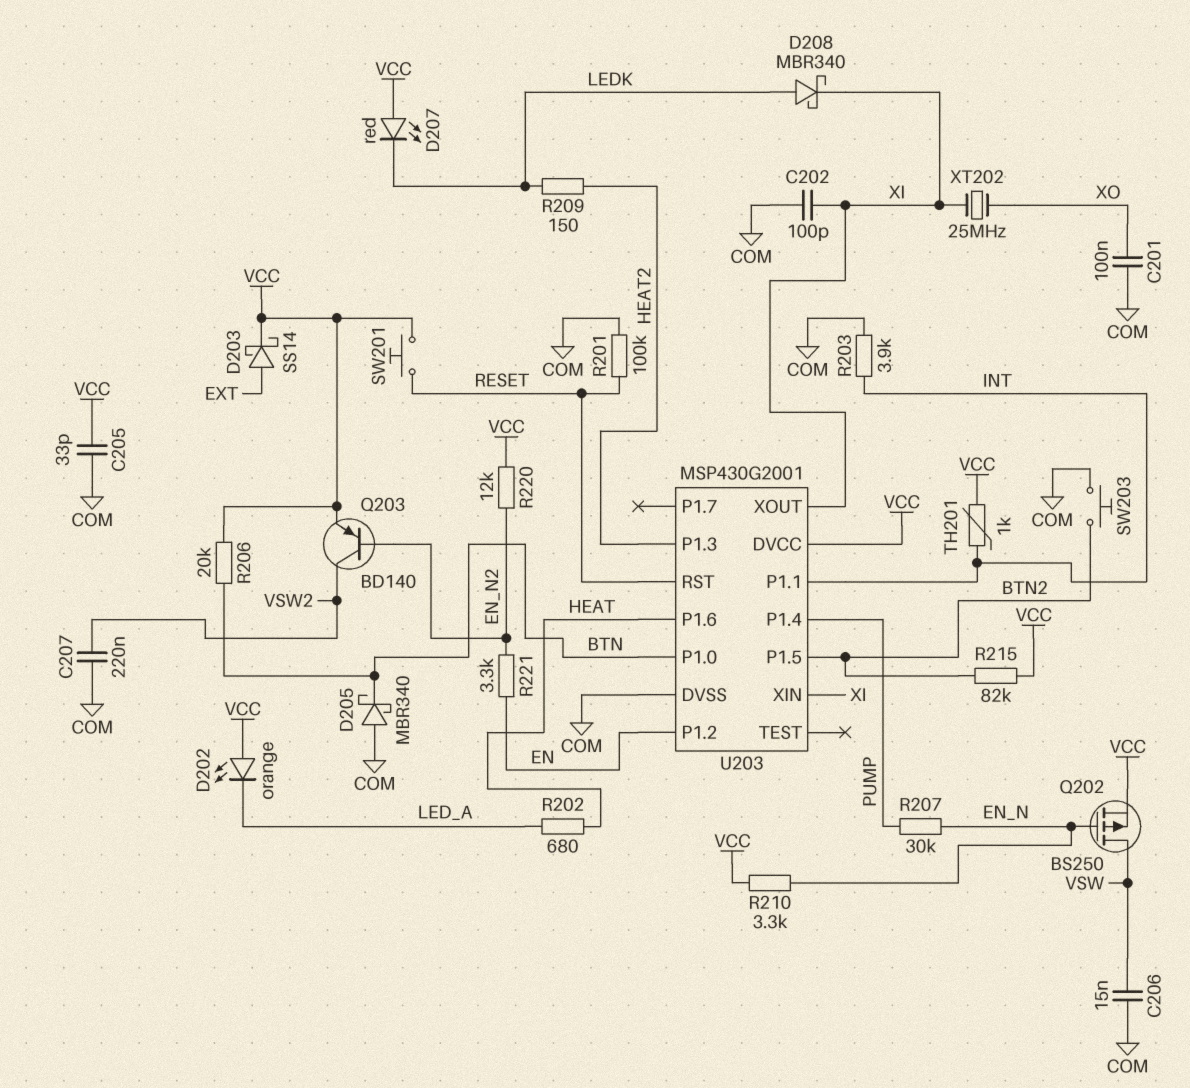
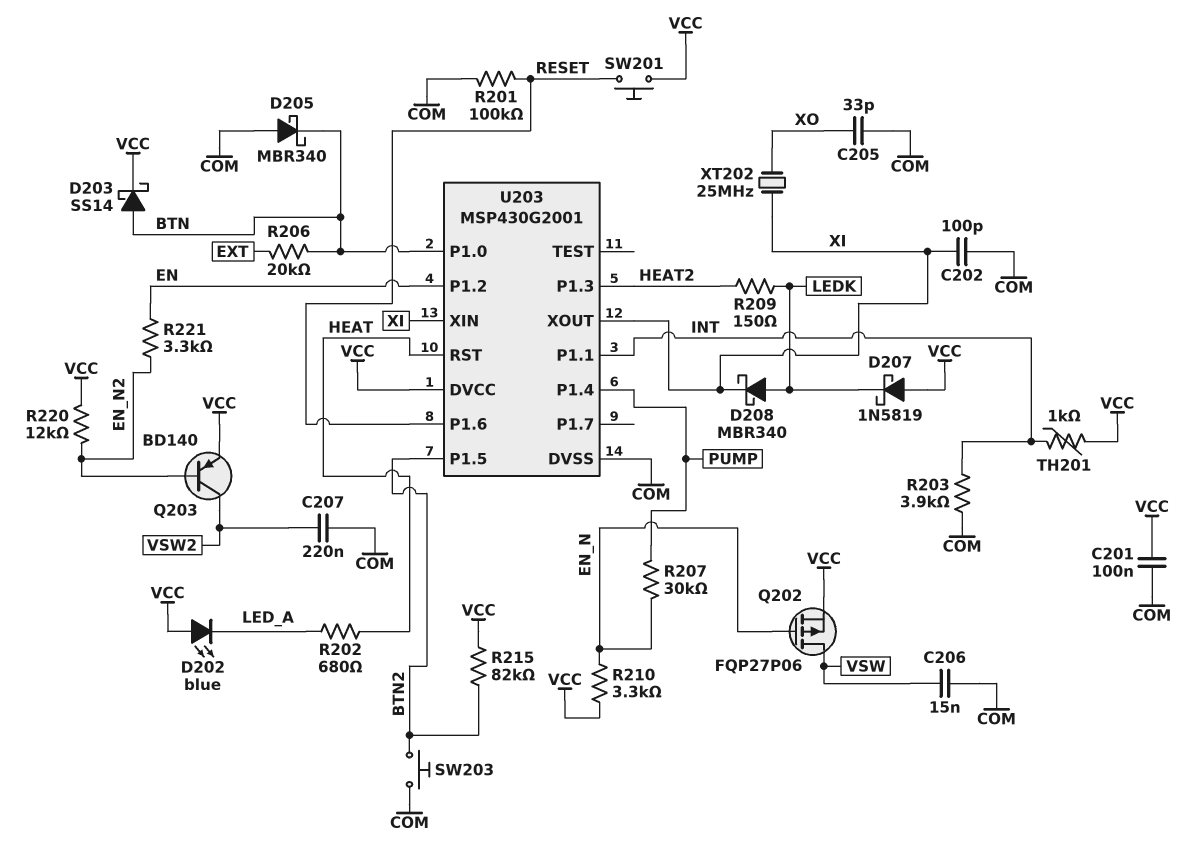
C201: 100nF (COM, XO) -> 100nF (COM, VCC)
C205: 33pF (COM, VCC) -> 33pF (COM, XO)
D202: LED orange (A VCC, K LED_A) -> LED blue (A VCC, K LED_A)
D203: schottky SS14 (A EXT, K VCC) -> schottky SS14 (A BTN, K VCC)
D207: LED red (A VCC, K LEDK) -> schottky 1N5819 (A VCC, K LEDK)
Q202: PMOS BS250 (G EN_N, D VSW, S VCC) -> PMOS FQP27P06 (G EN_N, D VSW, S VCC)
R206: 20k (BTN, VCC) -> 20k (BTN, EXT)
U203 pin P1.6: HEAT -> RESET
U203 pin RST: RESET -> HEAT

